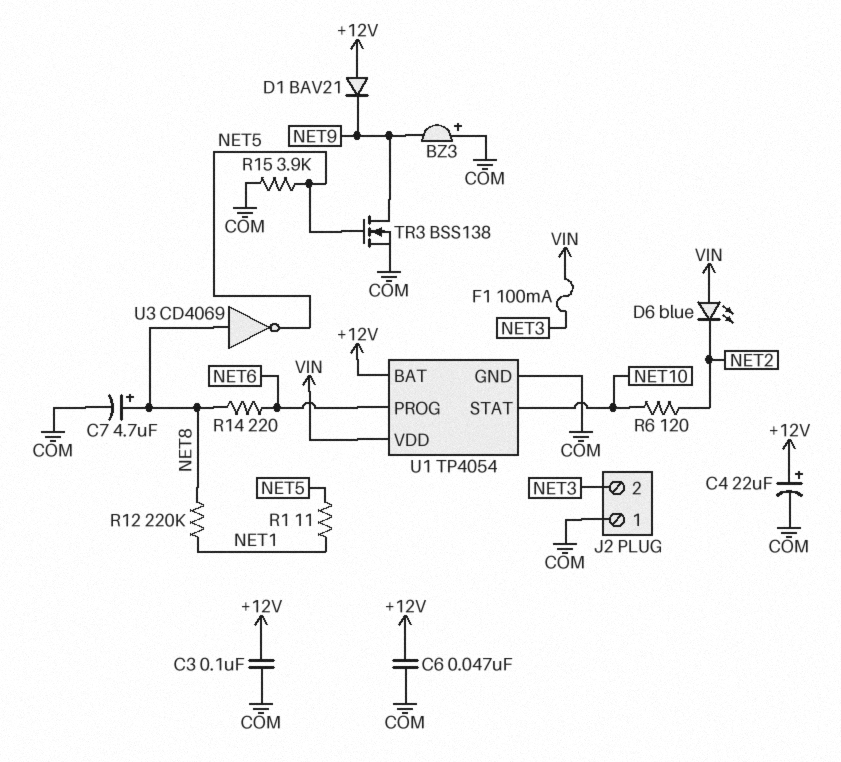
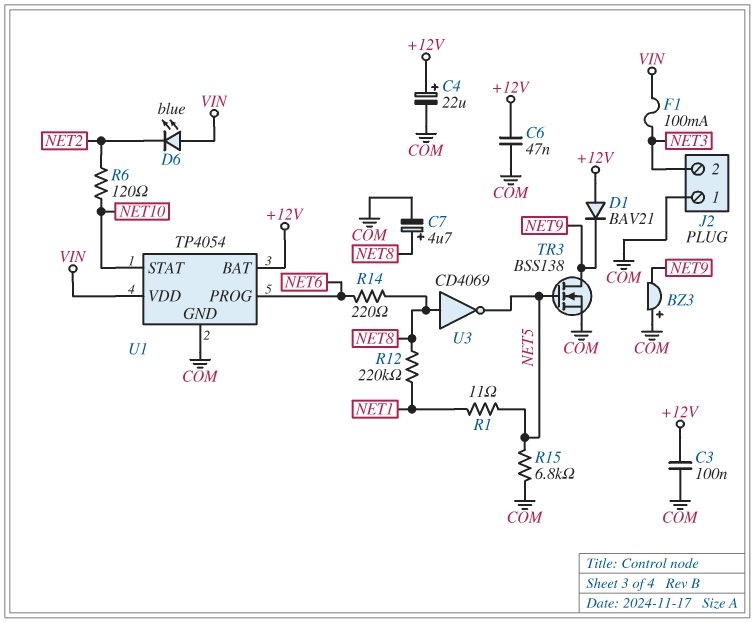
R15: 3.9k (COM, NET5) -> 6.8k (COM, NET5)

